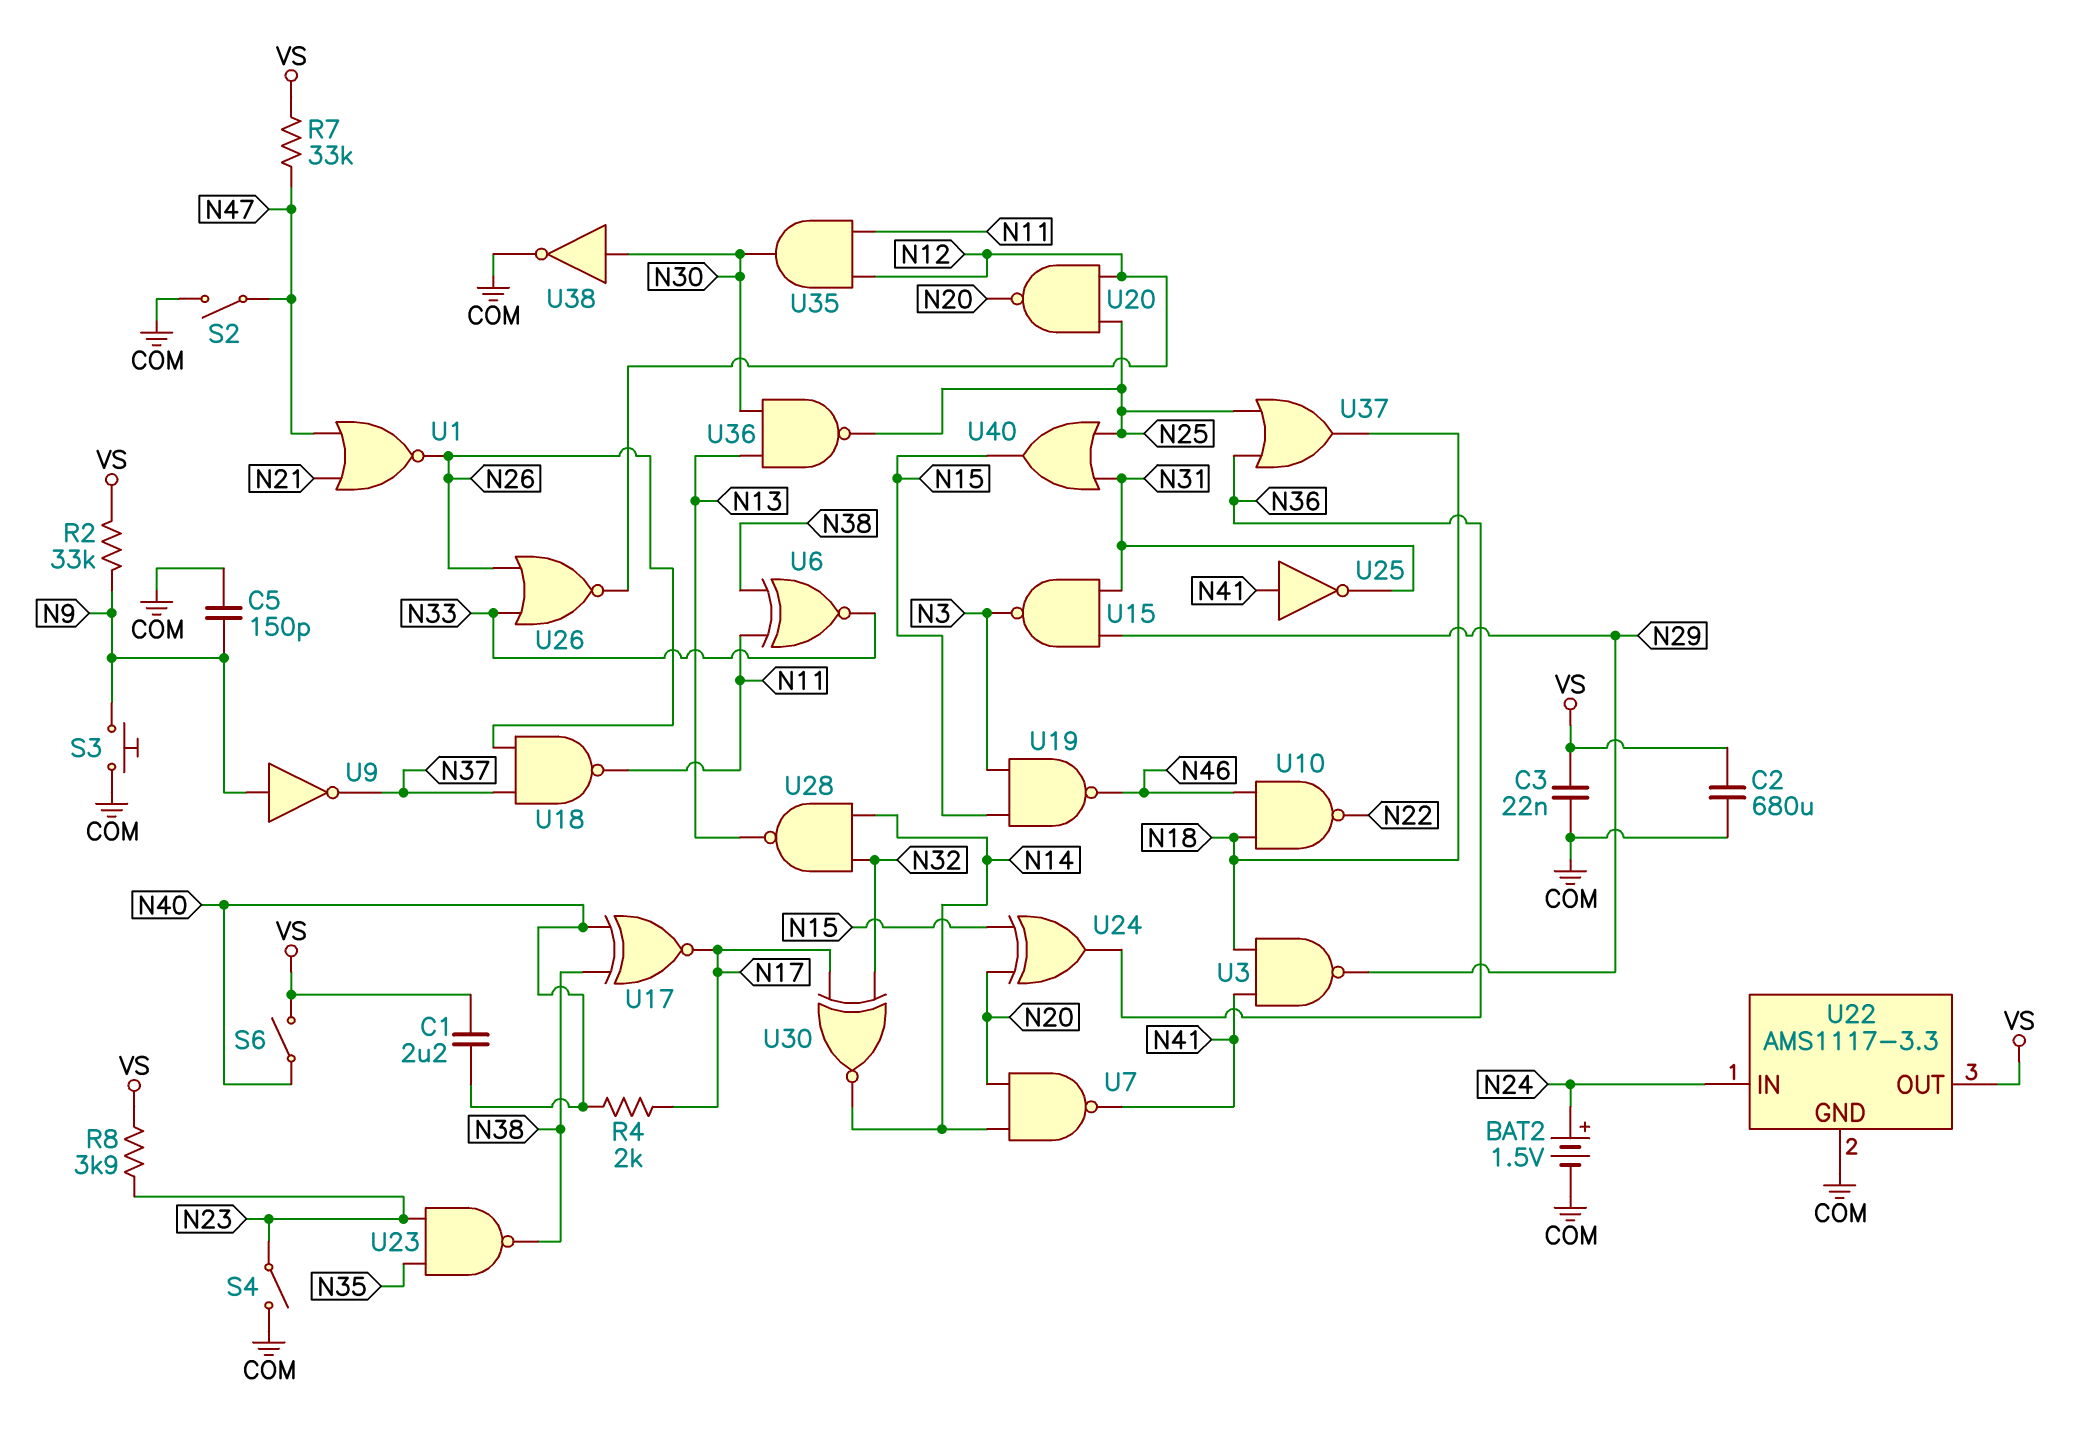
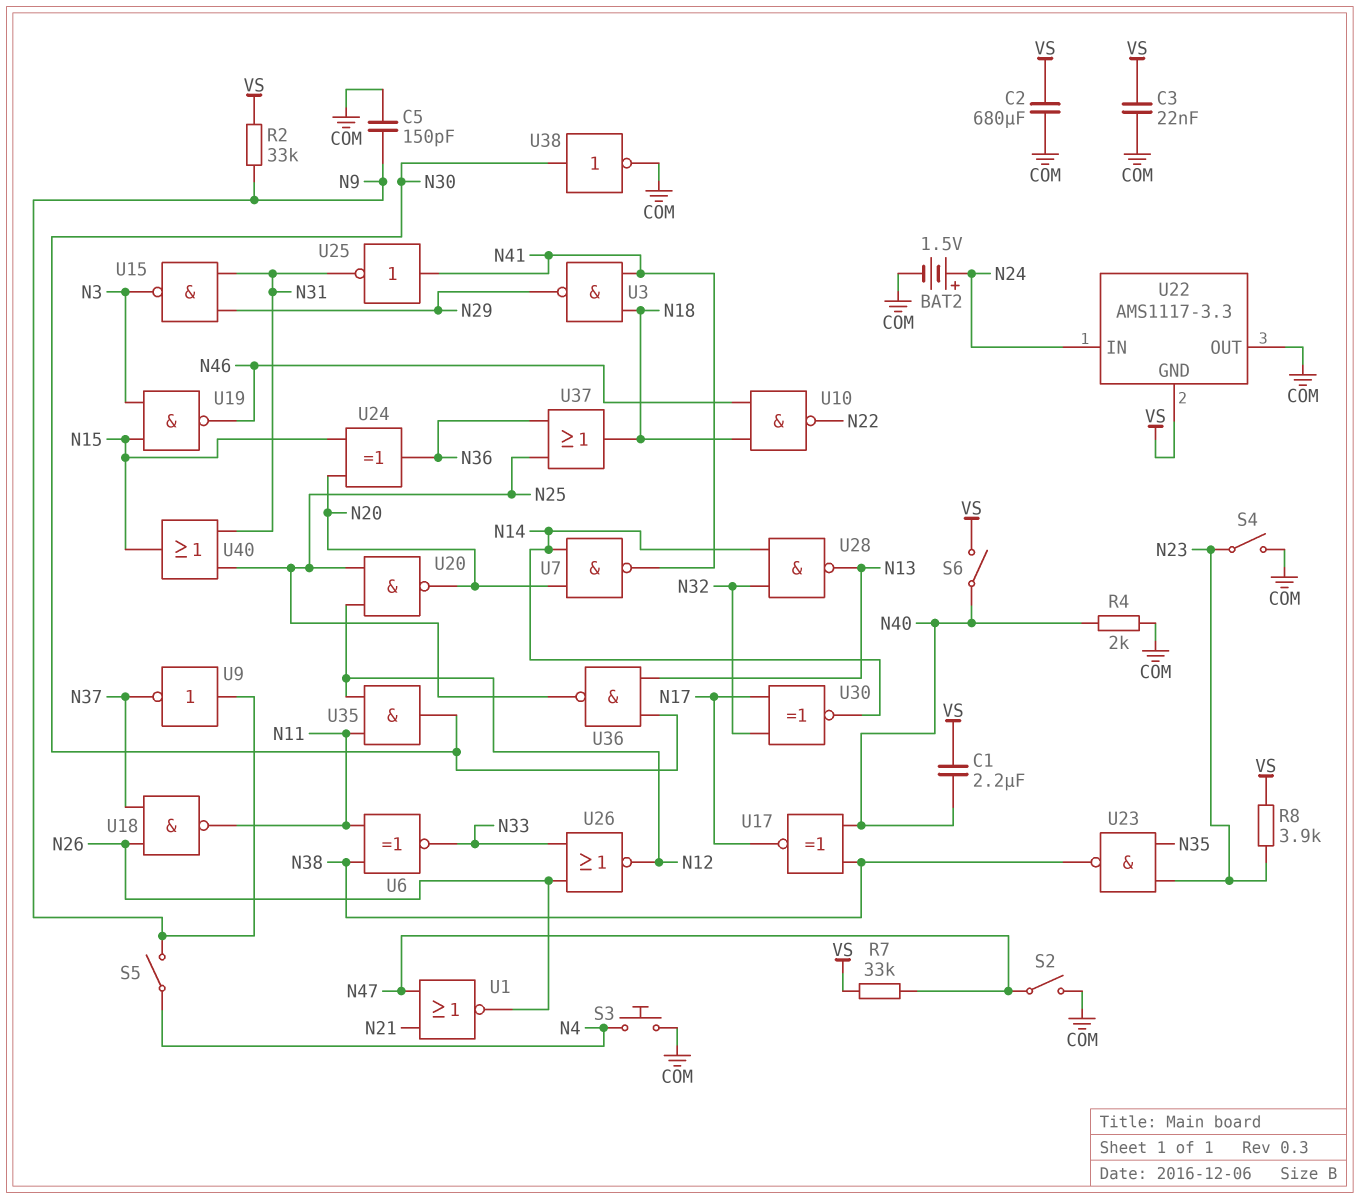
R4: 2k (N17, N40) -> 2k (COM, N40)
S3: button (COM, N9) -> button (COM, N4)
S5: none -> switch (N4, N9)
U22 pin GND: COM -> VS
U22 pin OUT: VS -> COM

